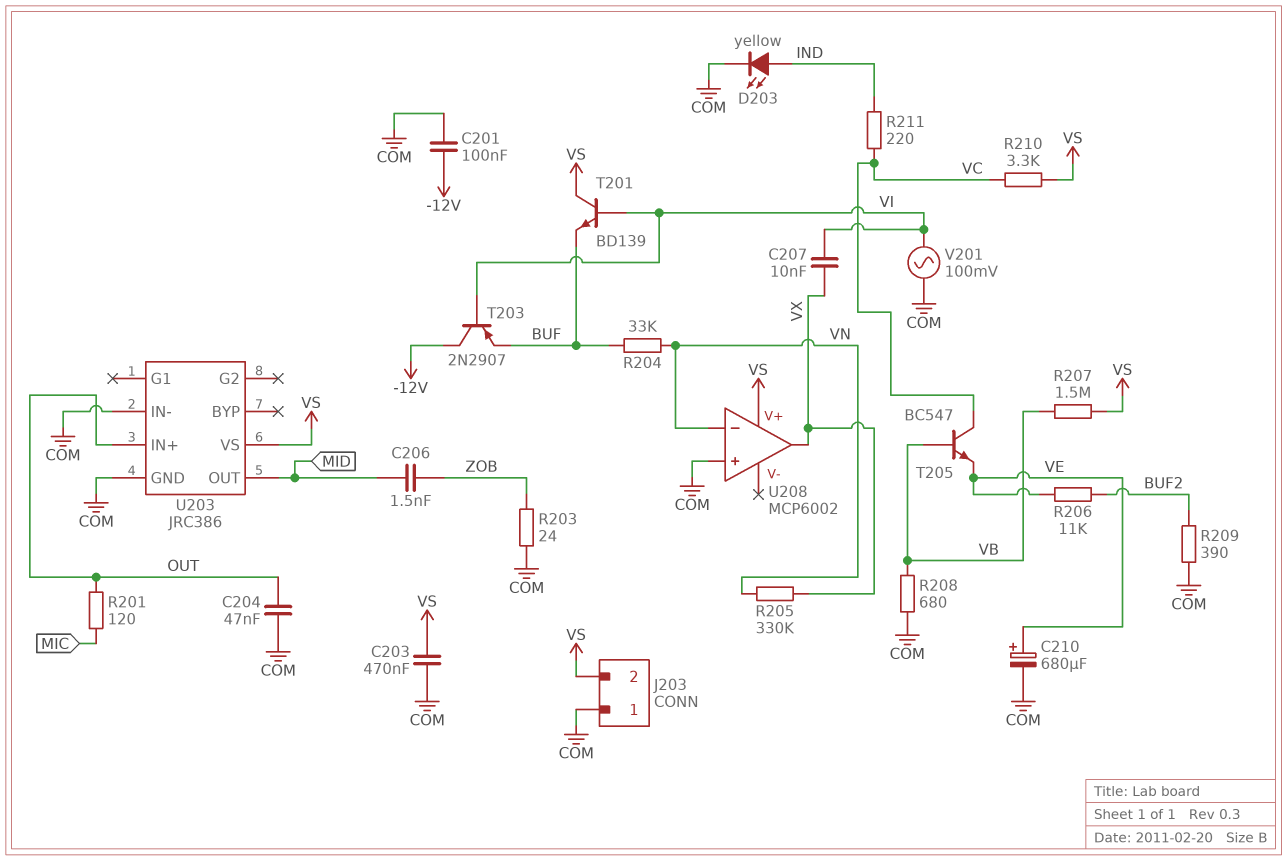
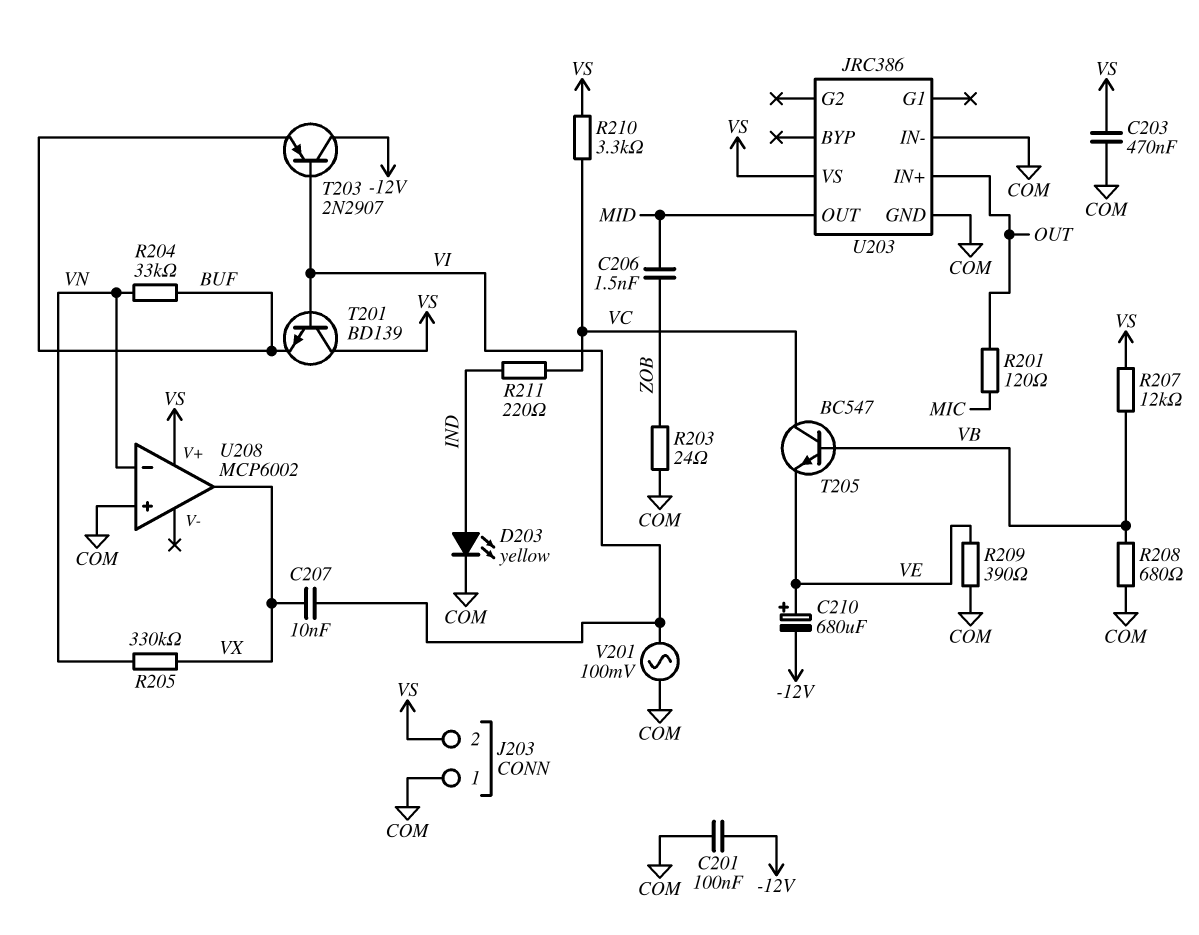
C204: 47nF (COM, OUT) -> none
C210: 680uF (plus VE, minus COM) -> 680uF (plus VE, minus -12V)
R206: 11k (BUF2, VE) -> none
R207: 1.5M (VB, VS) -> 12k (VB, VS)
R209: 390 (BUF2, COM) -> 390 (COM, VE)

